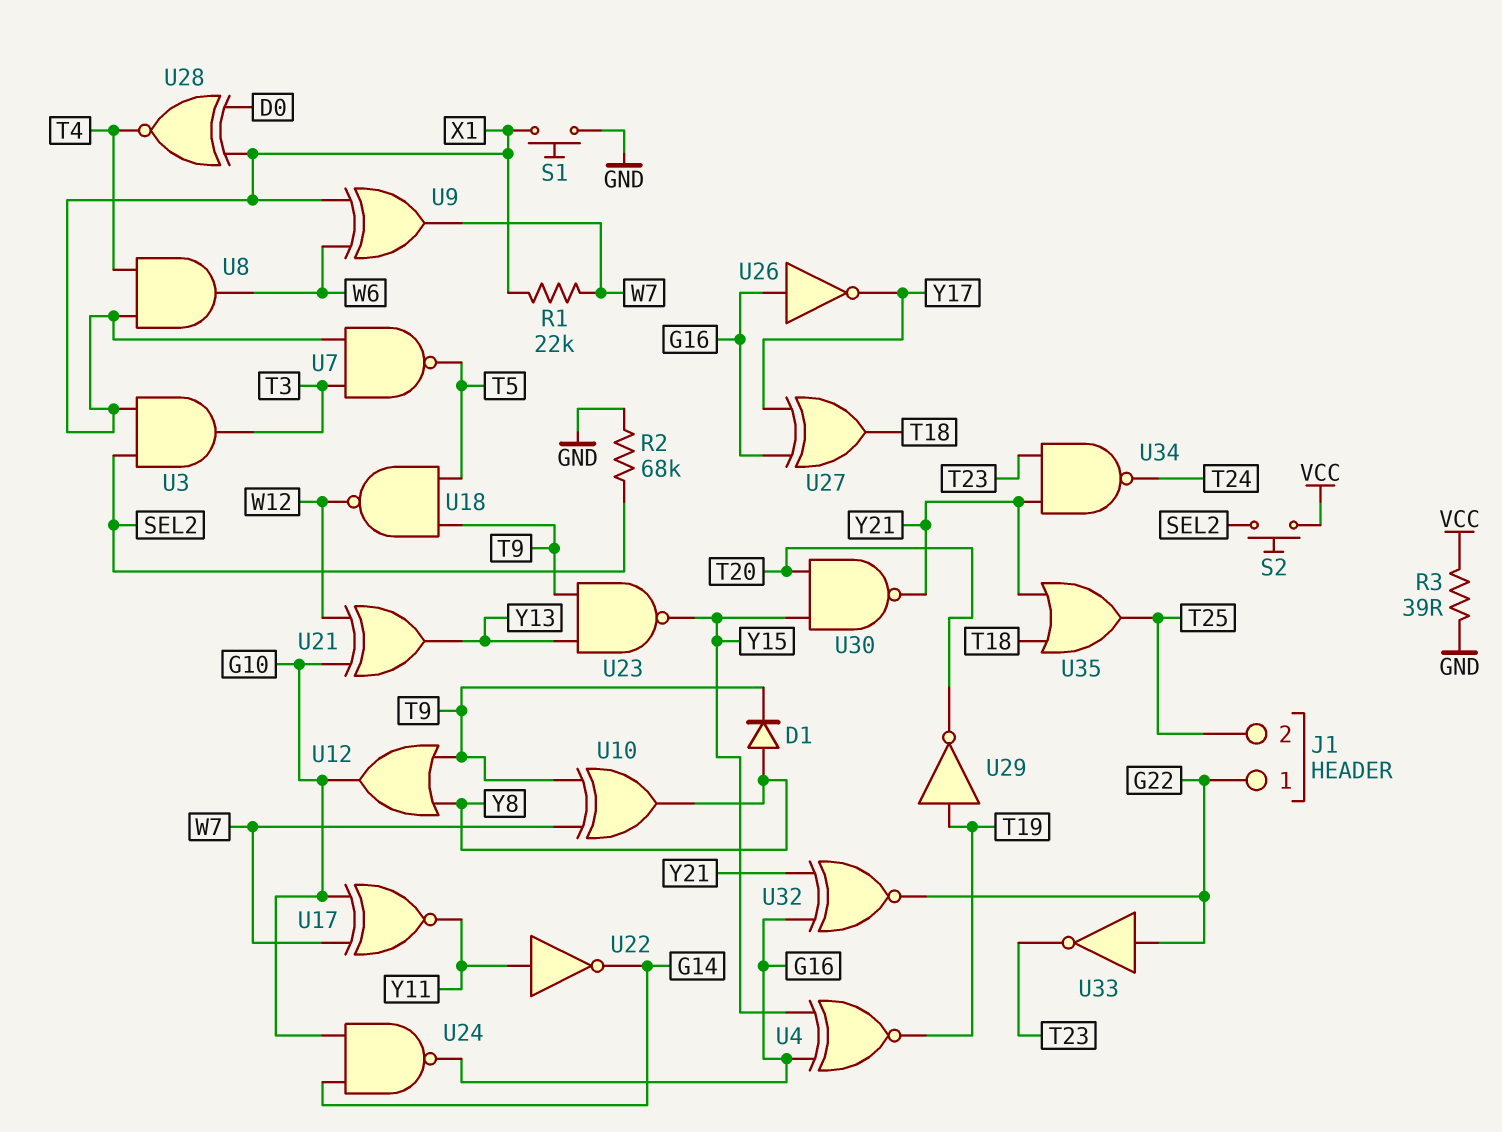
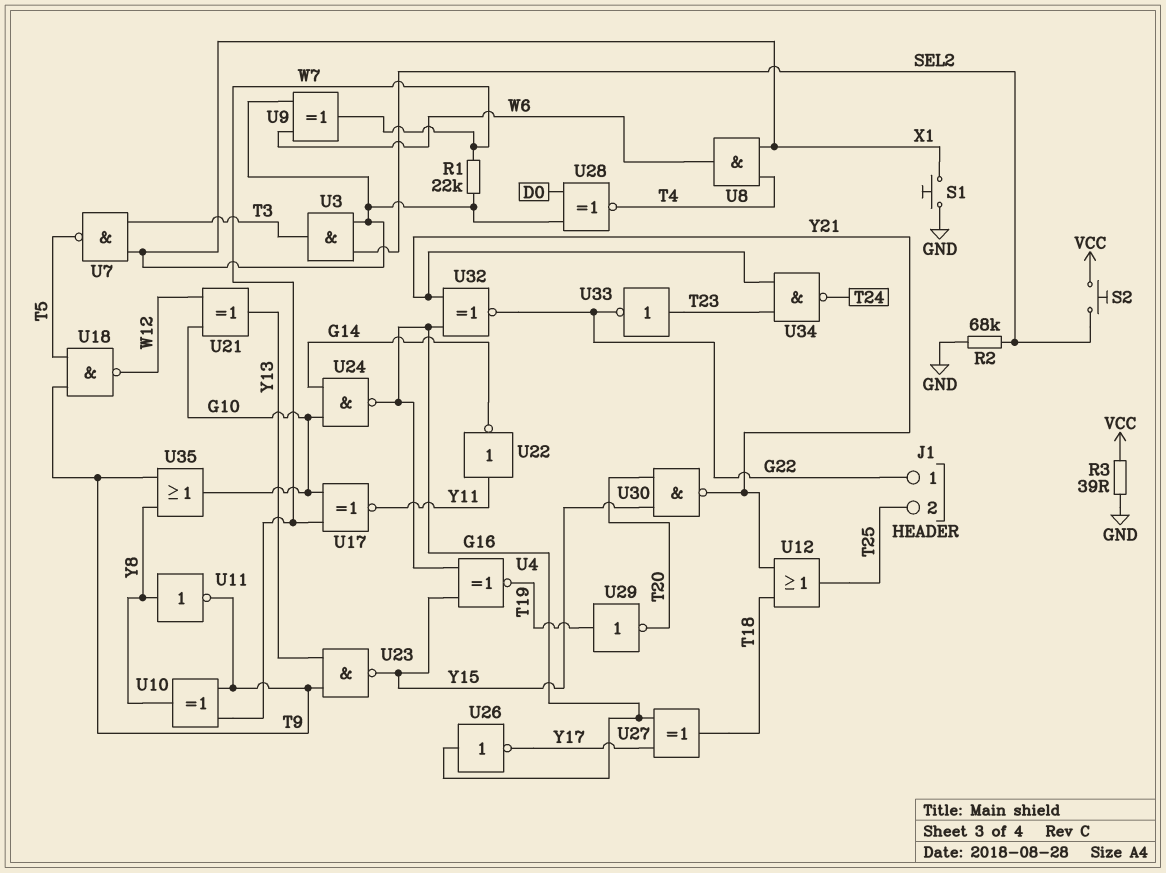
D1: diode (A Y8, K T9) -> none
U11: none -> NOT (in Y8, out T9)
U12: OR (in T9, in Y8, out G10) -> OR (in T18, in Y21, out T25)
U33: NOT (in G22, out T23) -> NOT (in T23, out G22)
U35: OR (in T18, in Y21, out T25) -> OR (in T9, in Y8, out G10)

